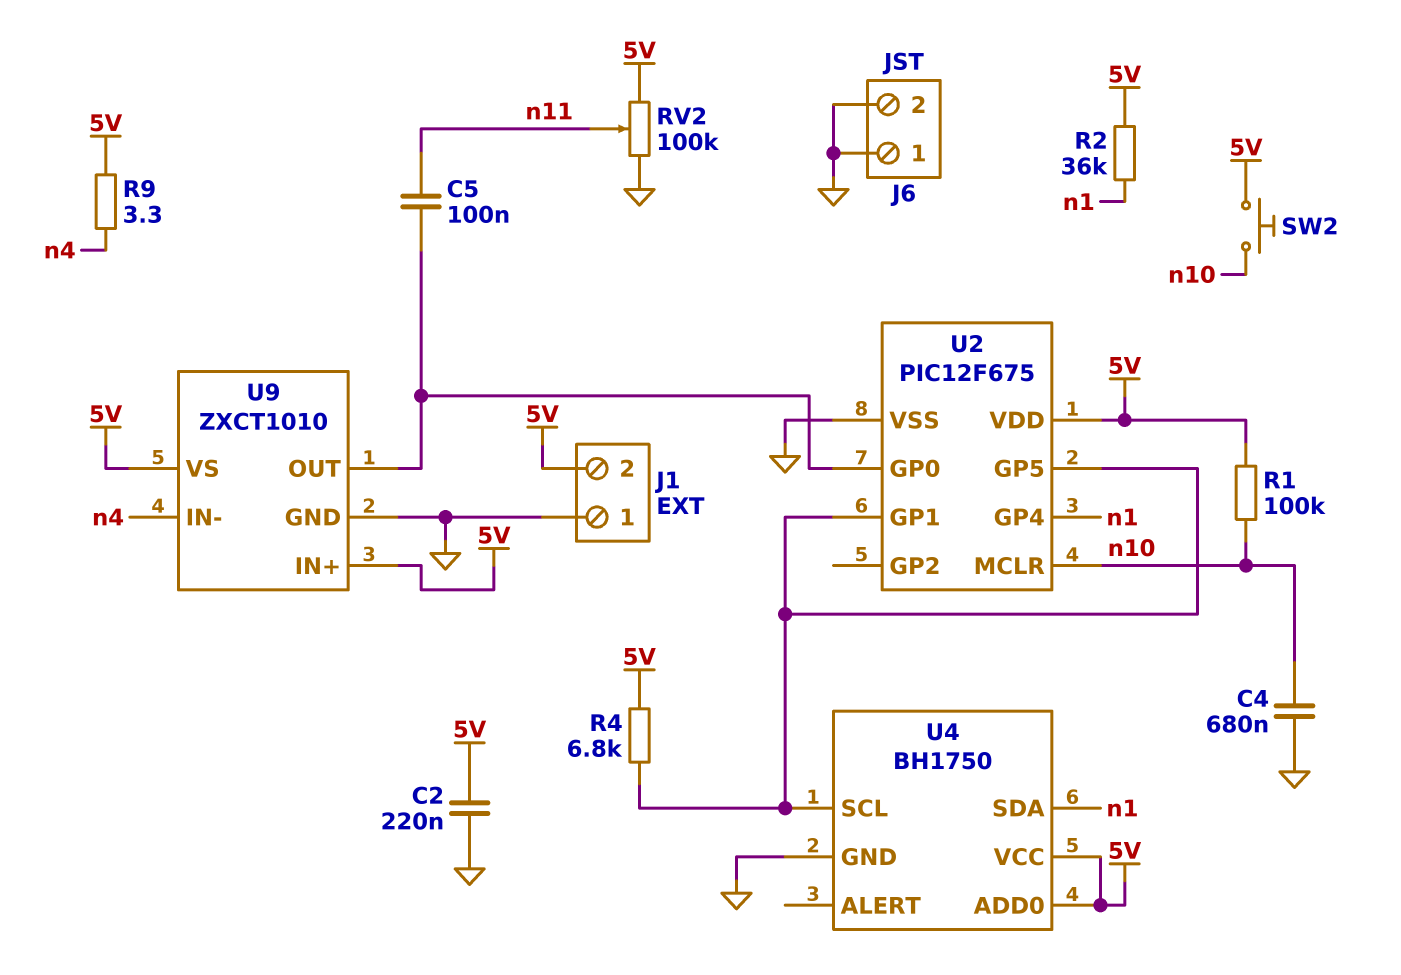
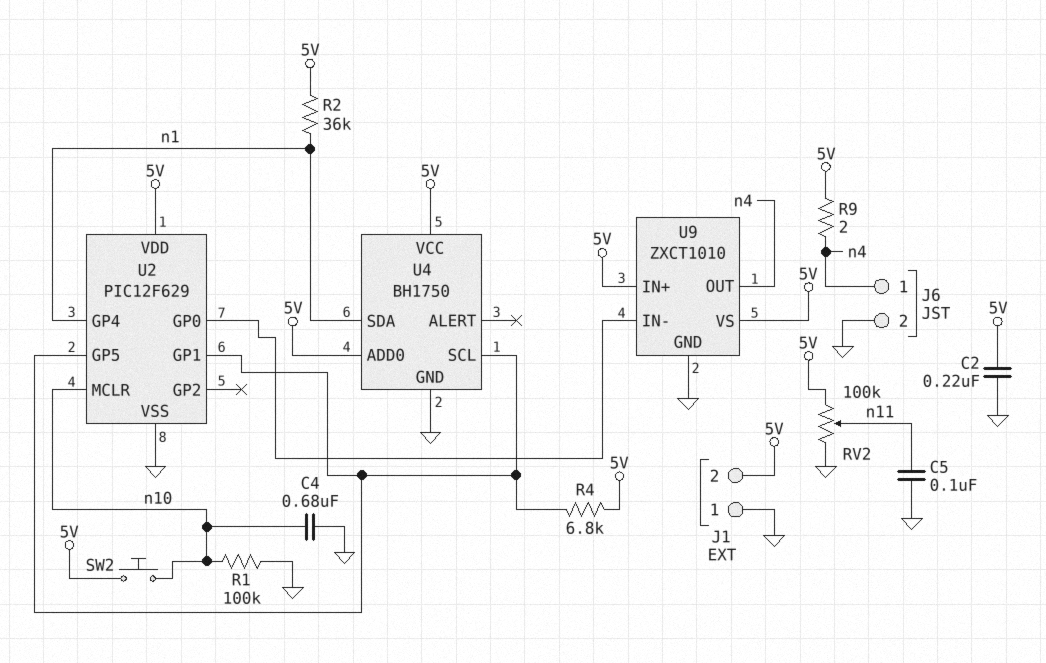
C5: 100nF (U2/GP0, n11) -> 100nF (GND, n11)
J6 pin 1: GND -> n4
R1: 100k (5V, n10) -> 100k (GND, n10)
R9: 3.3 (5V, n4) -> 2 (5V, n4)
U2: PIC12F675 -> PIC12F629
U9 pin IN-: n4 -> U2/GP0
U9 pin OUT: U2/GP0 -> n4

